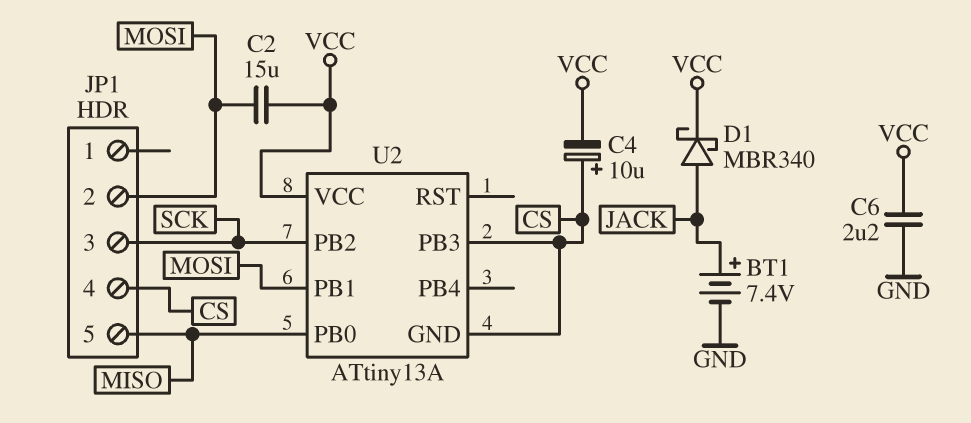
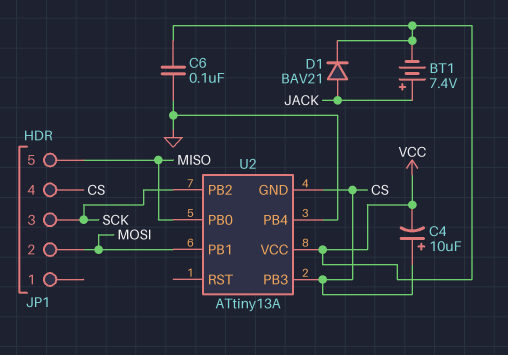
BT1: 7.4V (plus JACK, minus GND) -> 7.4V (plus JACK, minus VCC)
C2: 15uF (MOSI, VCC) -> none
C6: 2.2uF (GND, VCC) -> 100nF (GND, VCC)
D1: schottky MBR340 (A JACK, K VCC) -> diode BAV21 (A JACK, K VCC)
U2 pin PB4: none -> GND

